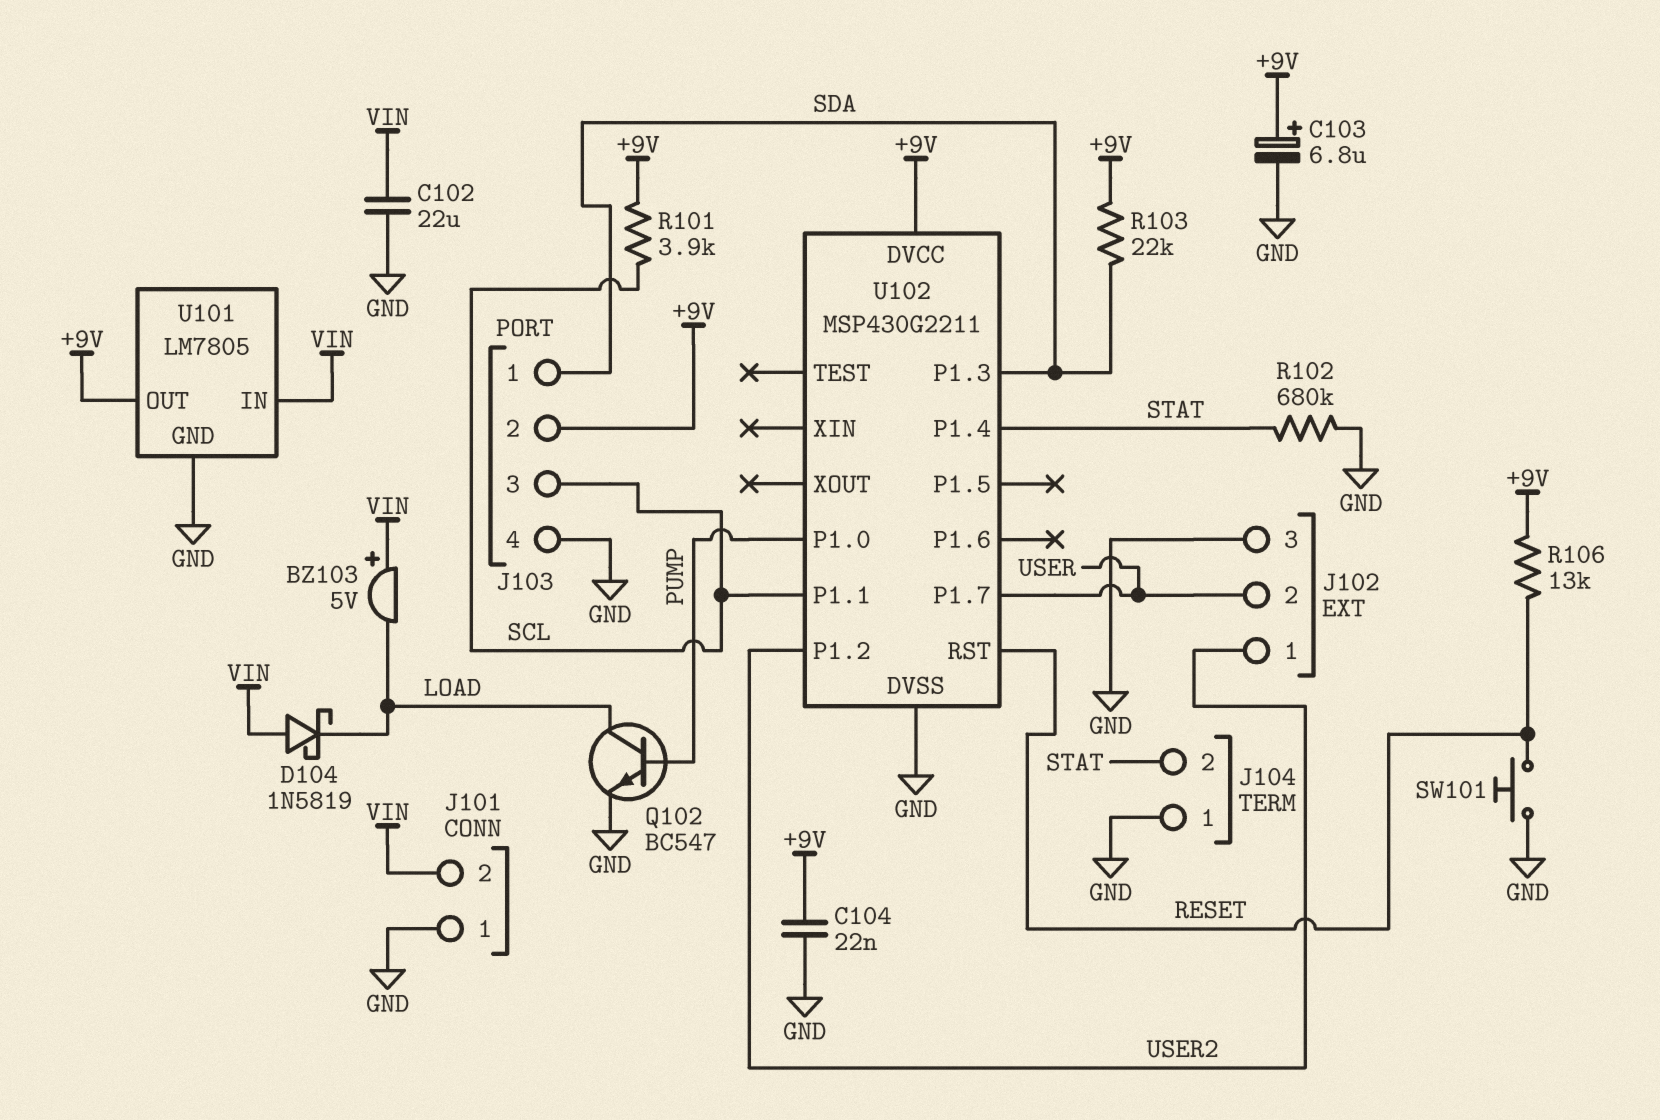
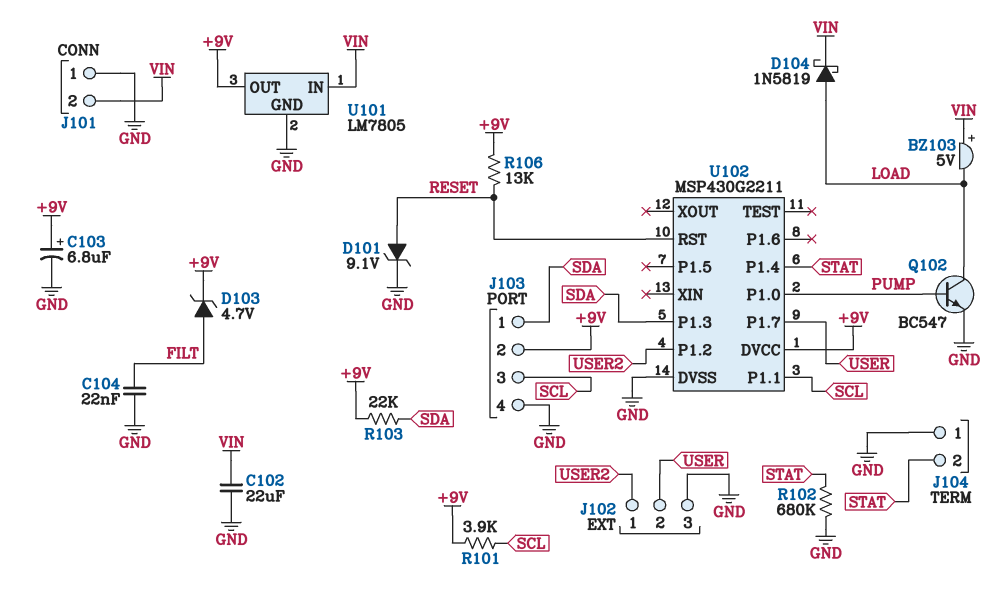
C104: 22nF (+9V, GND) -> 22nF (FILT, GND)
D101: none -> zener 9.1V (A RESET, K GND)
D103: none -> zener 4.7V (A FILT, K +9V)
D104: schottky 1N5819 (A VIN, K LOAD) -> schottky 1N5819 (A LOAD, K VIN)
SW101: button (GND, RESET) -> none

